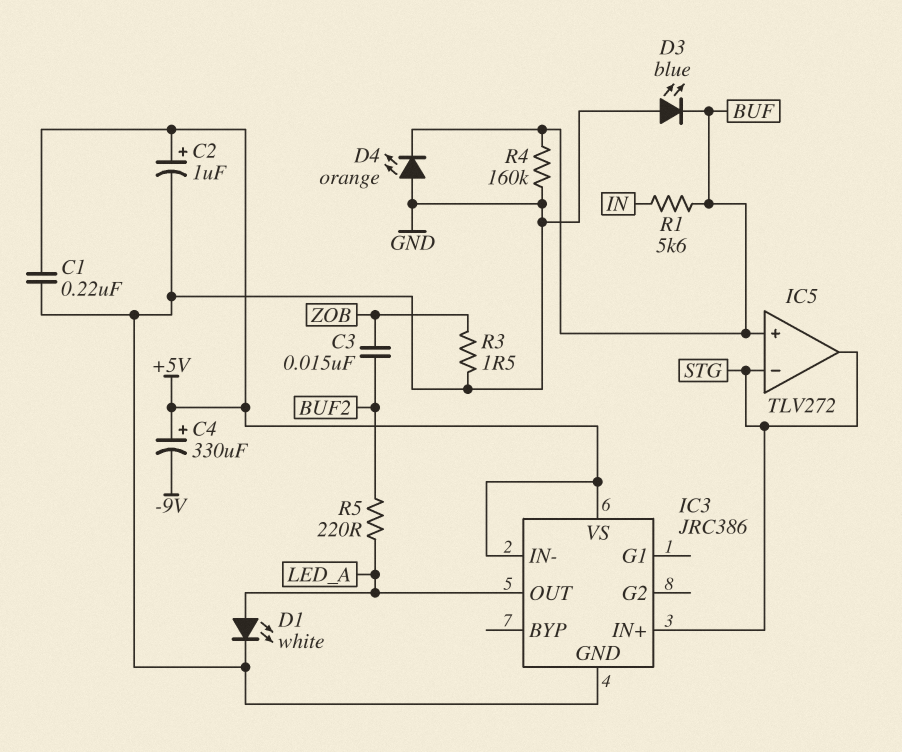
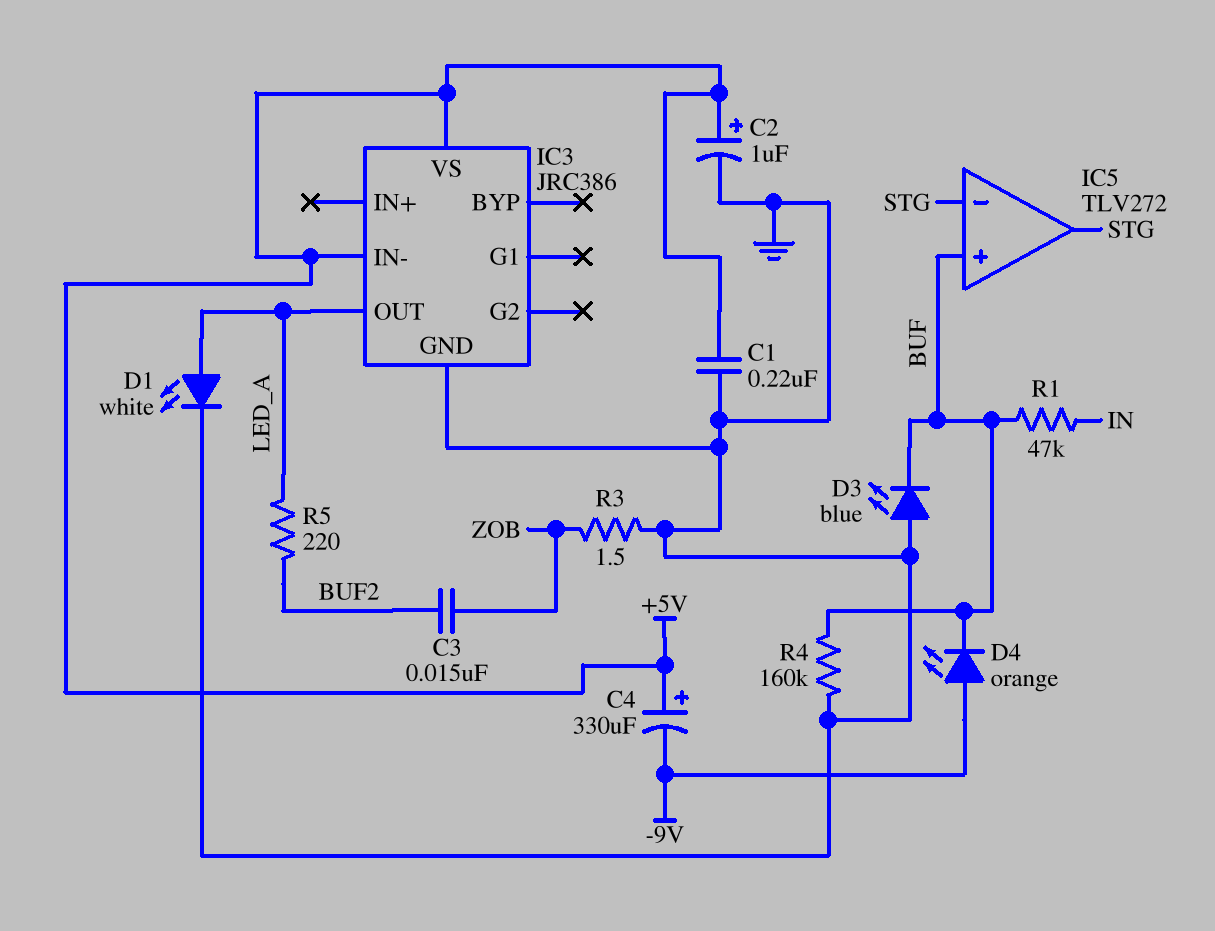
D4: LED orange (A GND, K BUF) -> LED orange (A -9V, K BUF)
IC3 pin IN+: STG -> none
R1: 5.6k (BUF, IN) -> 47k (BUF, IN)

